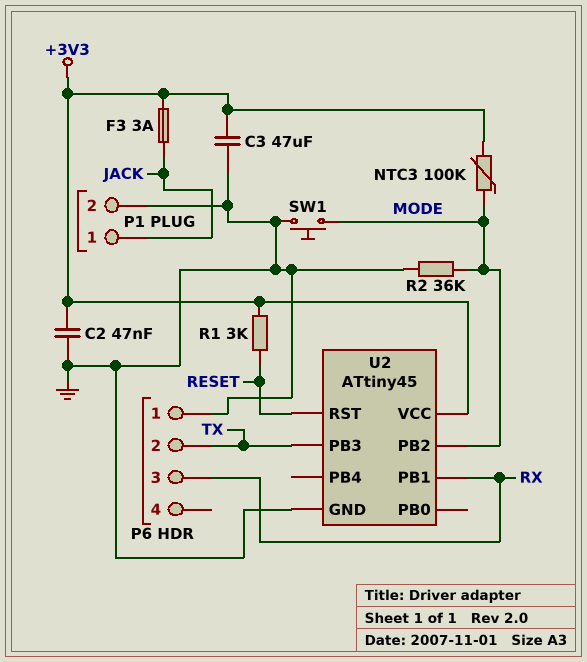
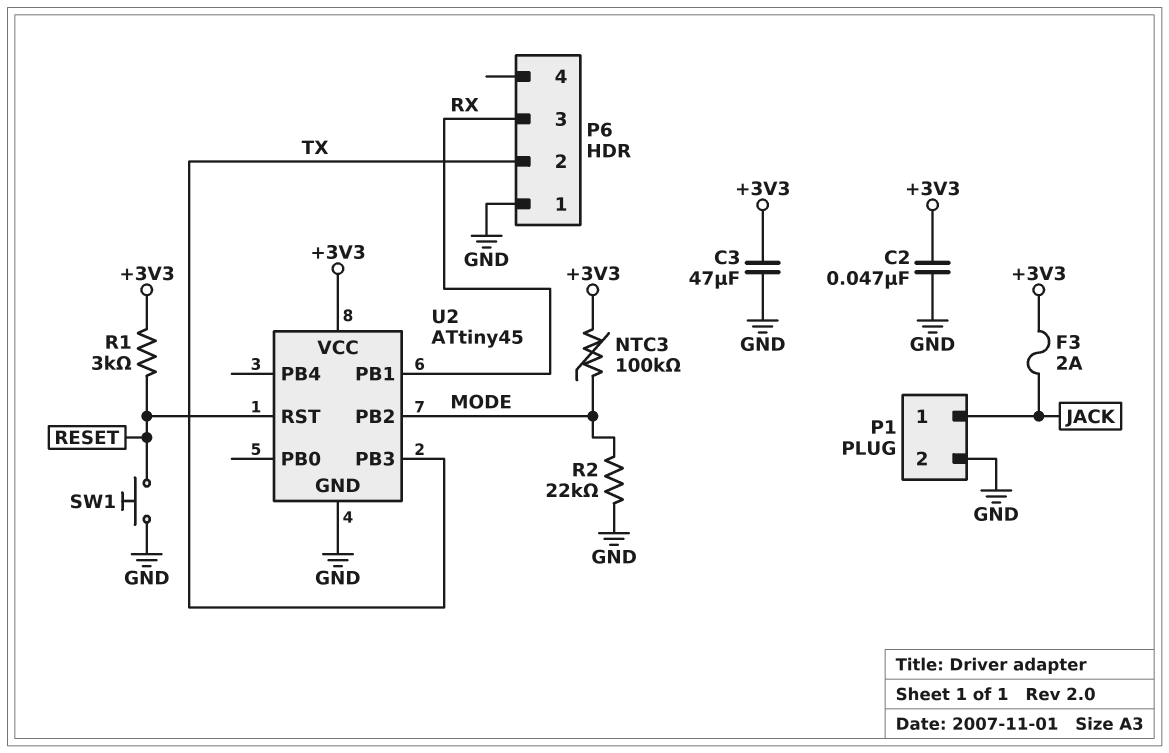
F3: 3A (+3V3, JACK) -> 2A (+3V3, JACK)
R2: 36k (GND, MODE) -> 22k (GND, MODE)
SW1: button (GND, MODE) -> button (GND, RESET)

